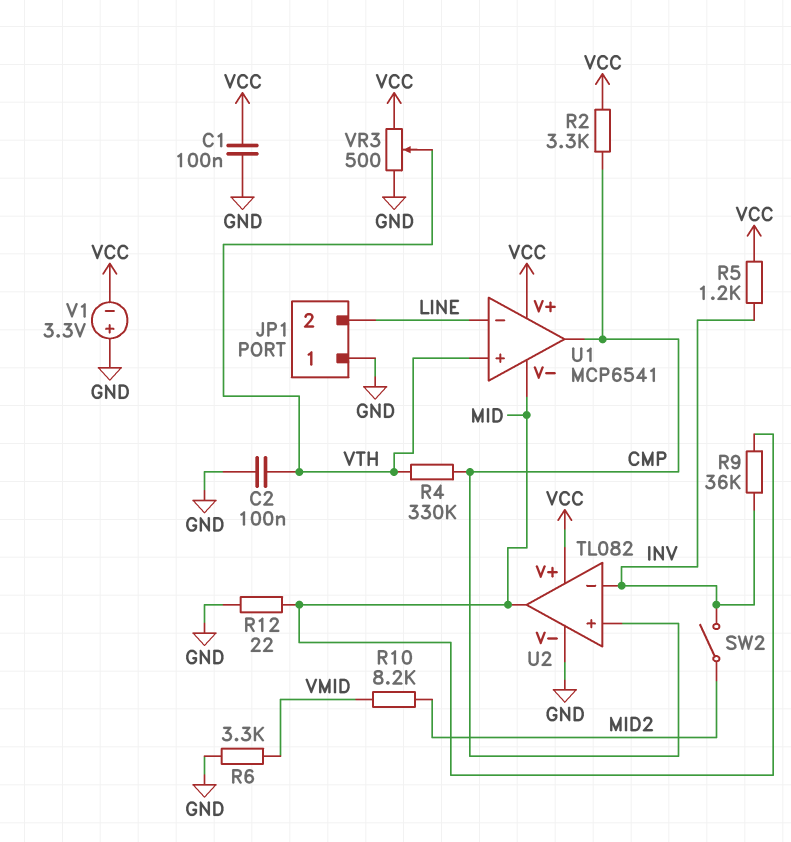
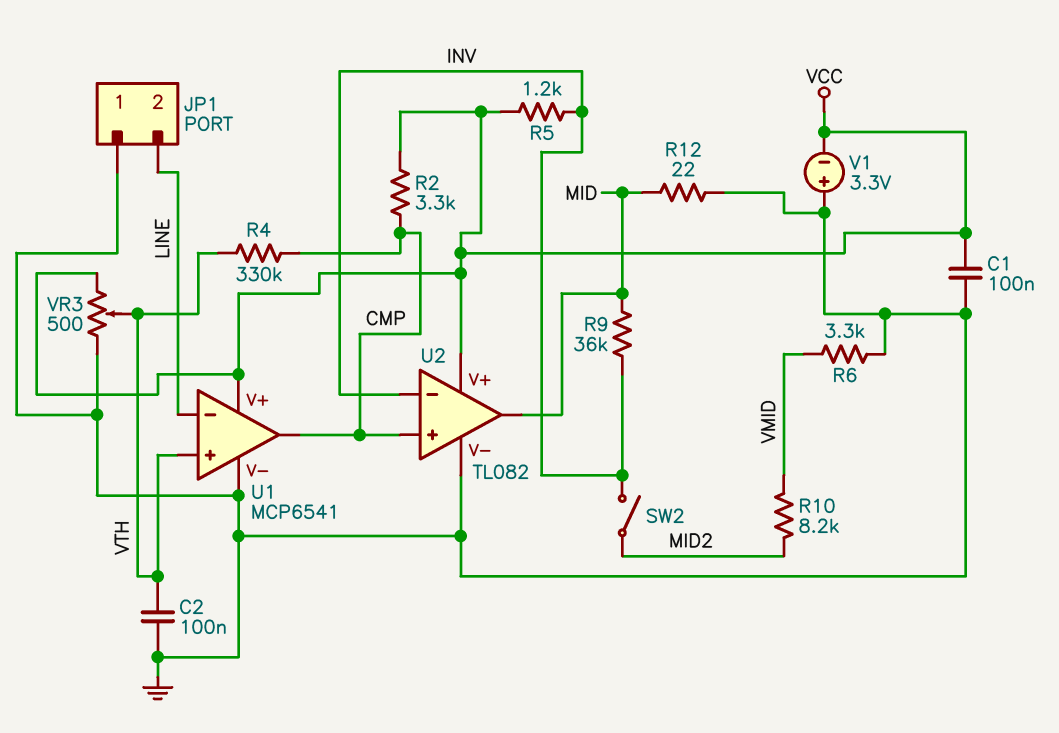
U1 pin V-: MID -> GND

